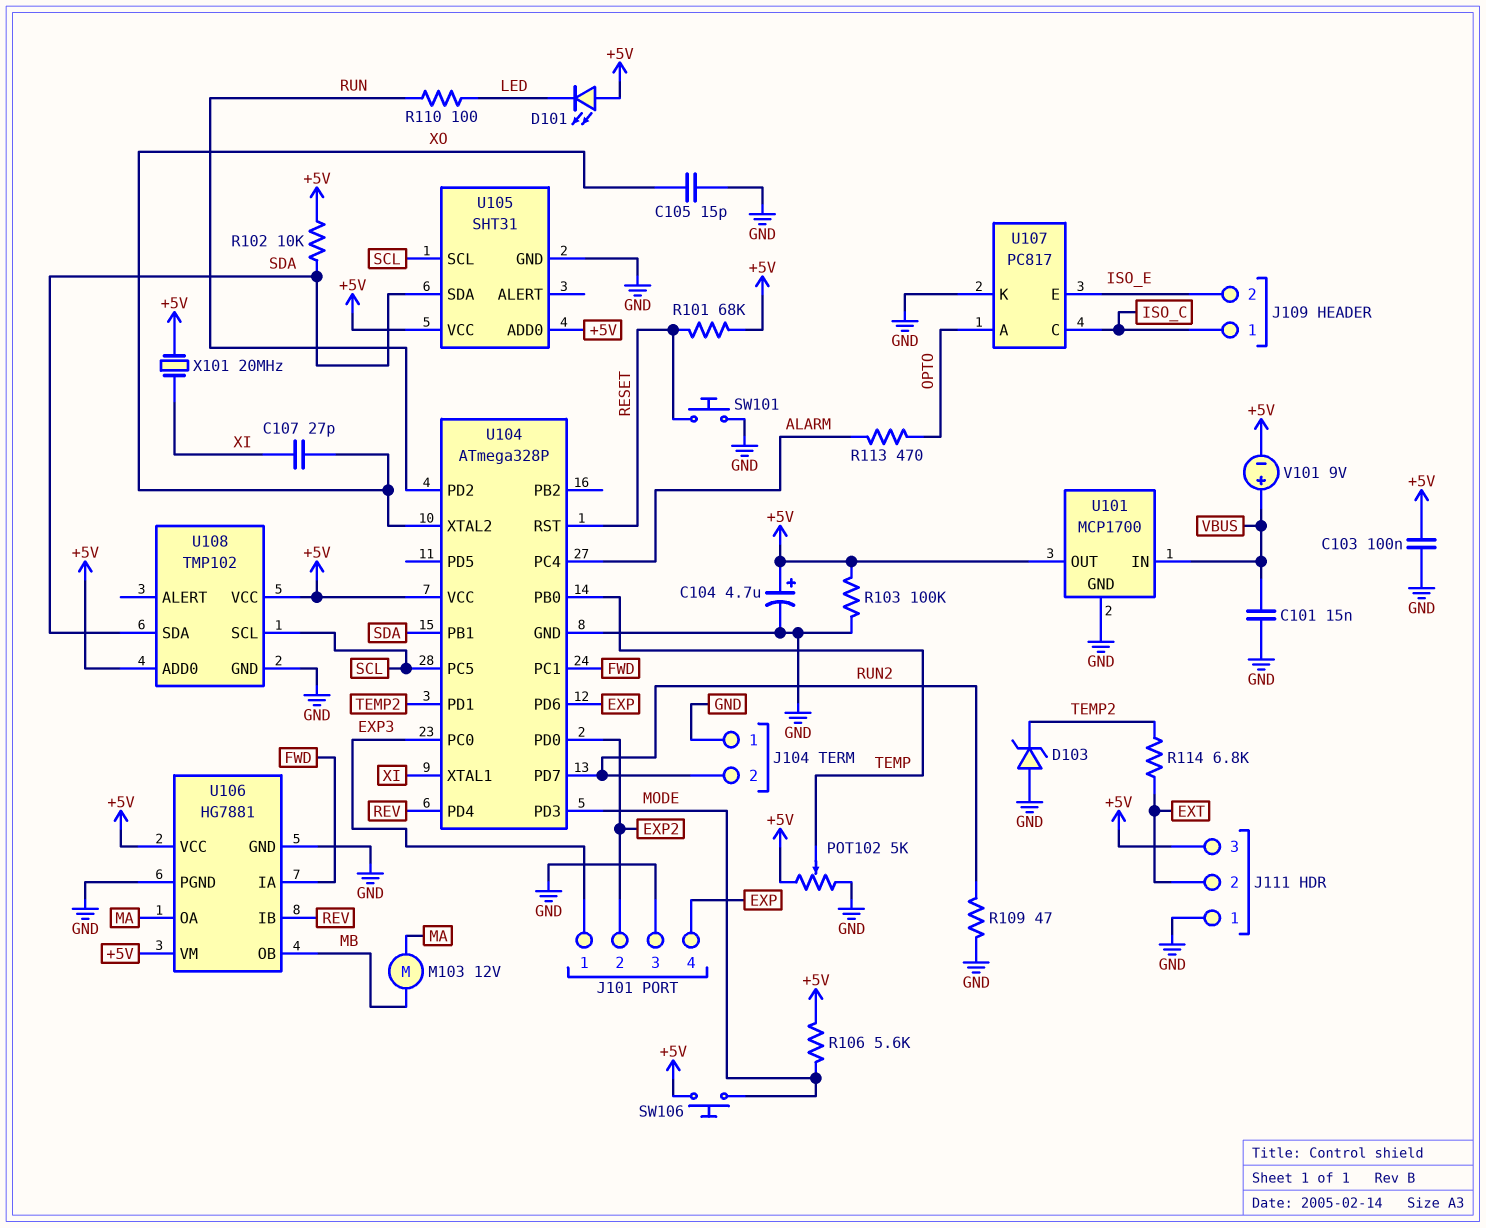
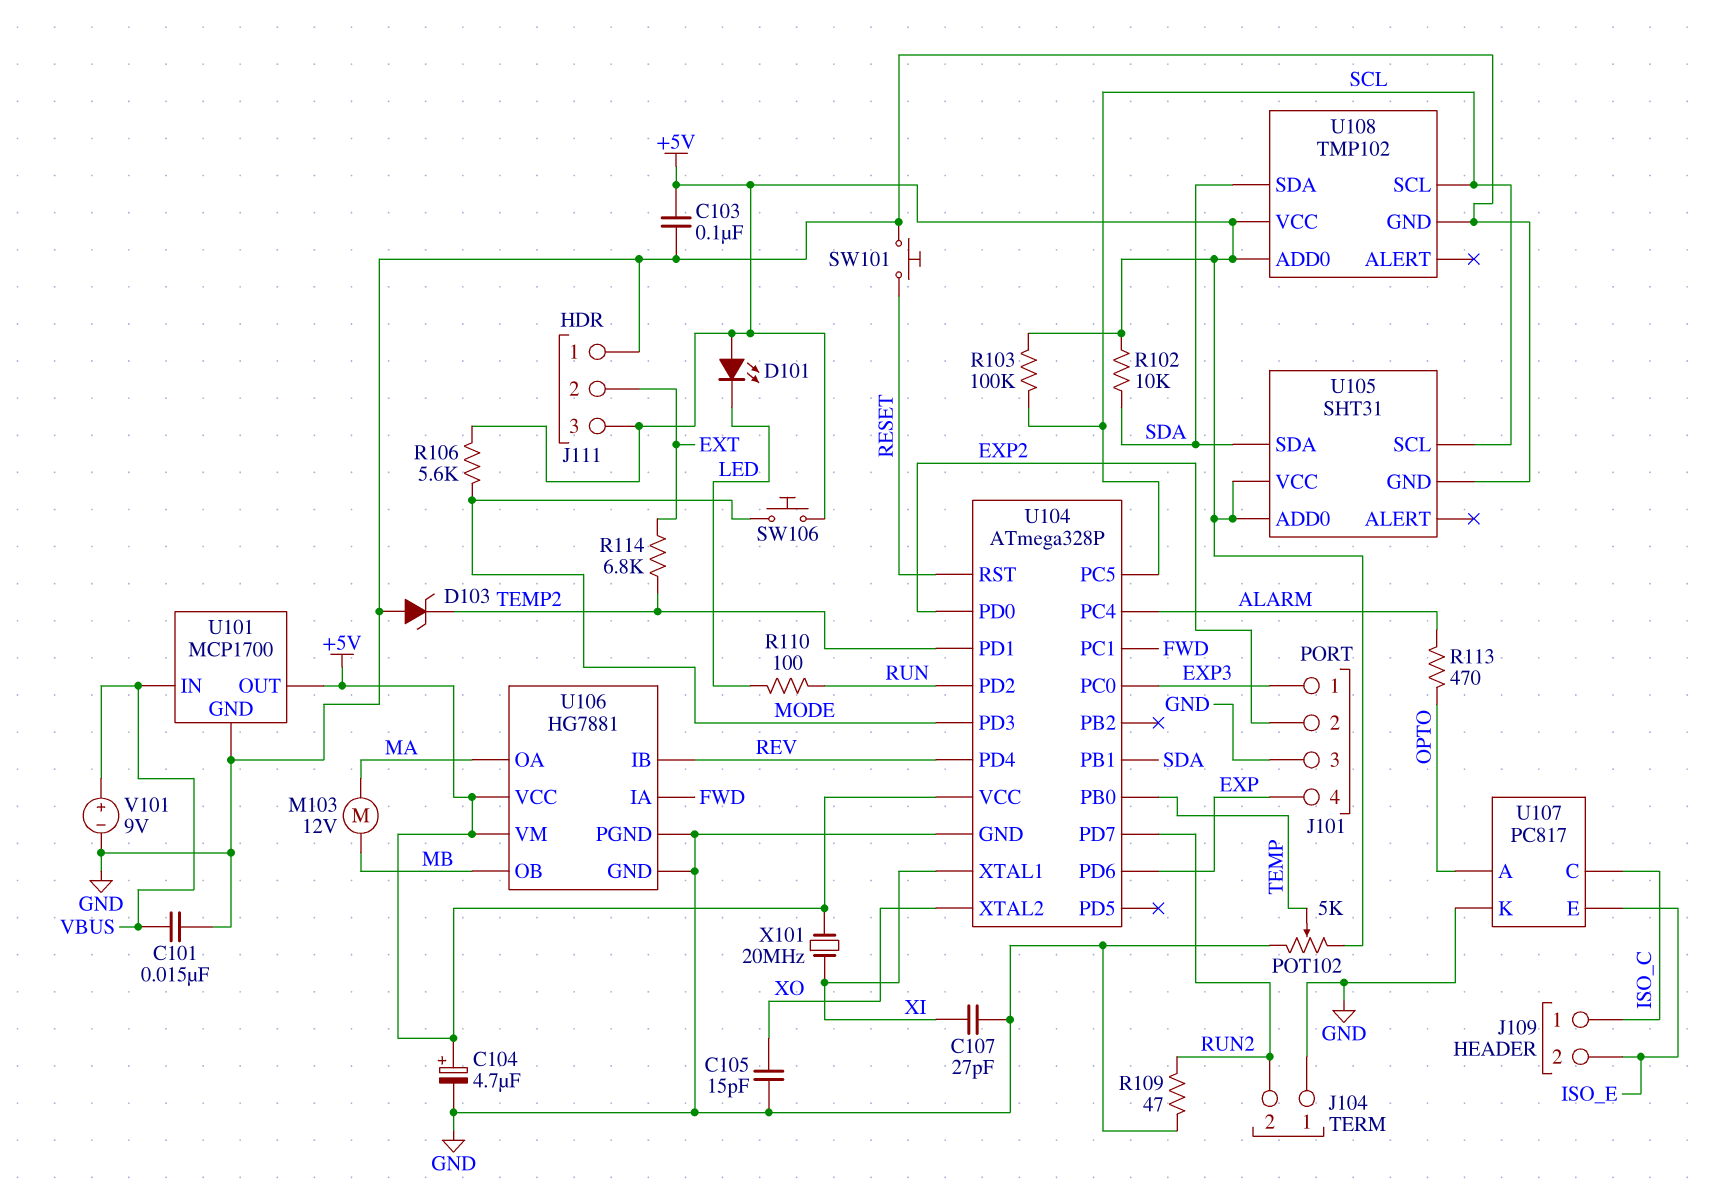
C107: 27pF (XI, XO) -> 27pF (GND, XI)
R101: 68k (+5V, RESET) -> none
R103: 100k (+5V, GND) -> 100k (+5V, SCL)
V101: 9V (plus VBUS, minus +5V) -> 9V (plus VBUS, minus GND)

